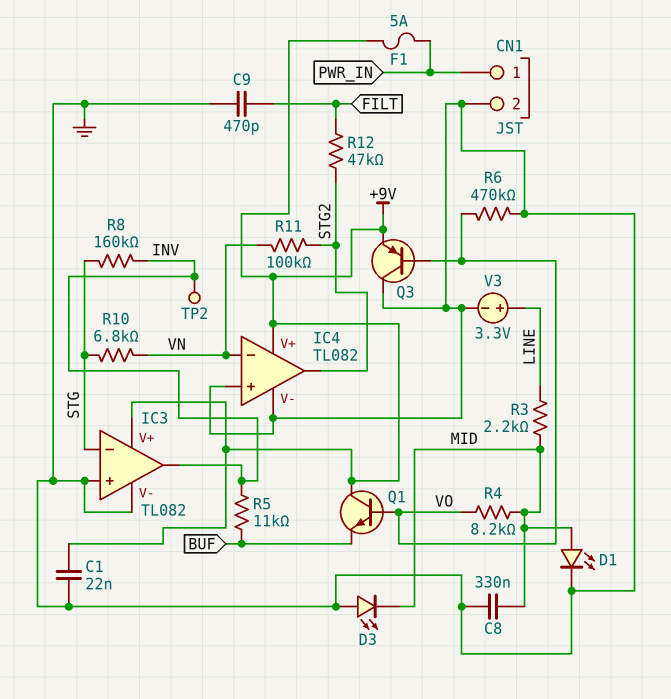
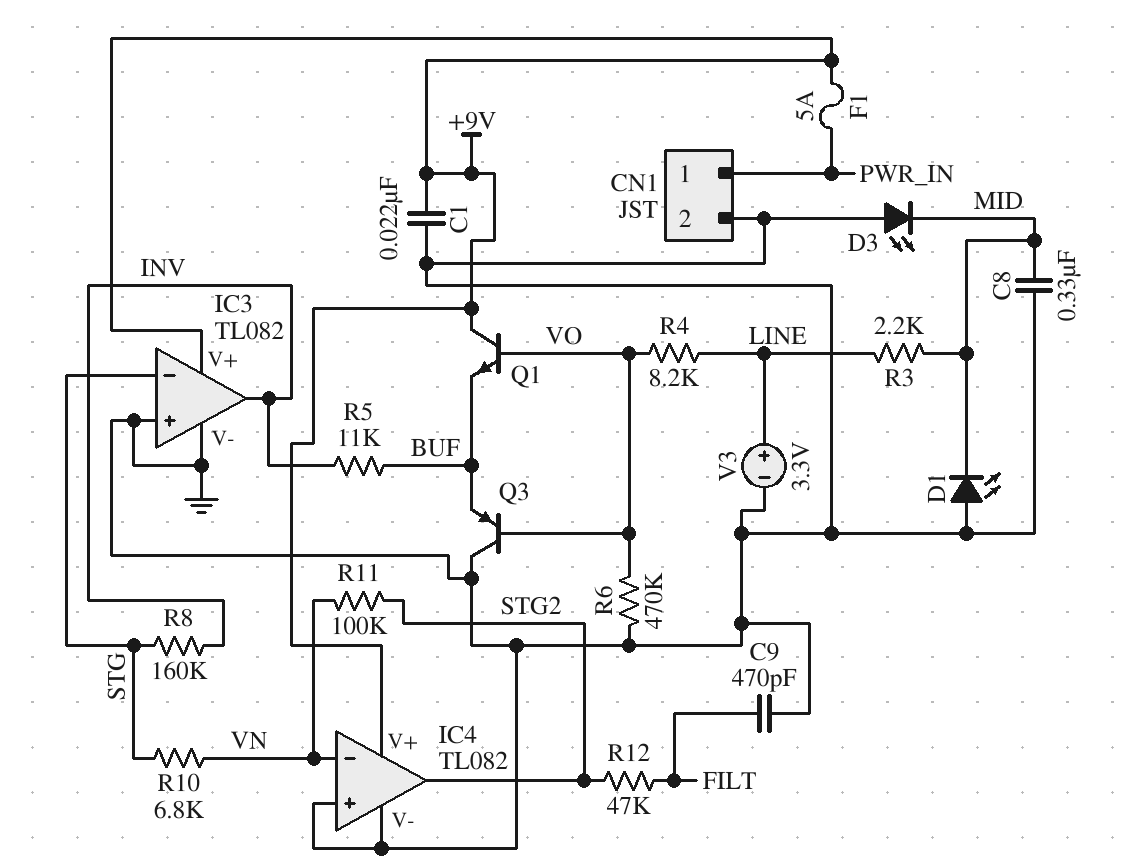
D1: LED (A MID, K GND) -> LED (A GND, K MID)
Q3: PNP (B VO, C GND, E +9V) -> PNP (B VO, C GND, E BUF)
R4: 8.2k (MID, VO) -> 8.2k (LINE, VO)
TP2: test point (INV) -> none

